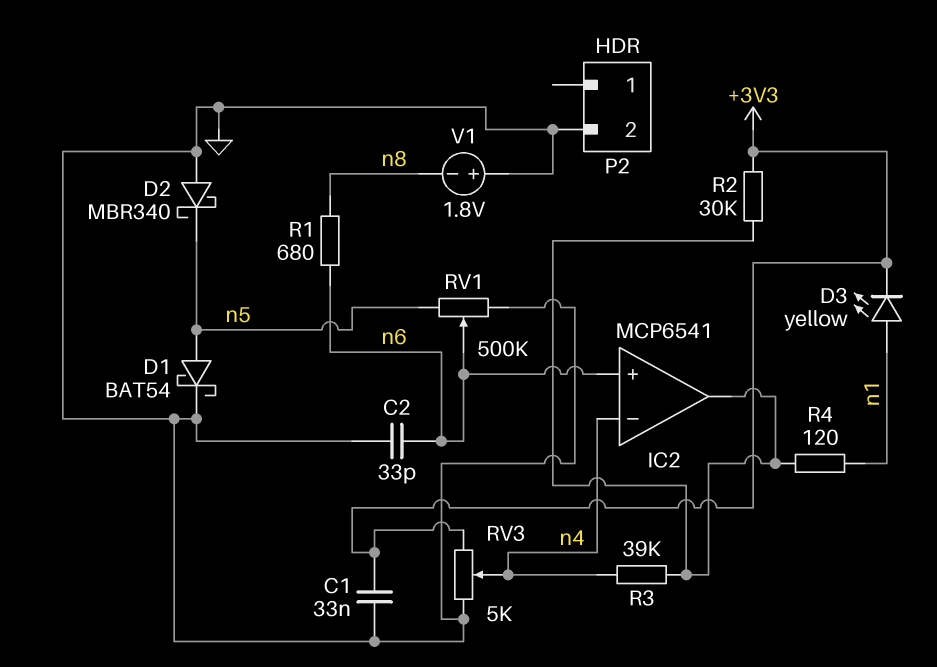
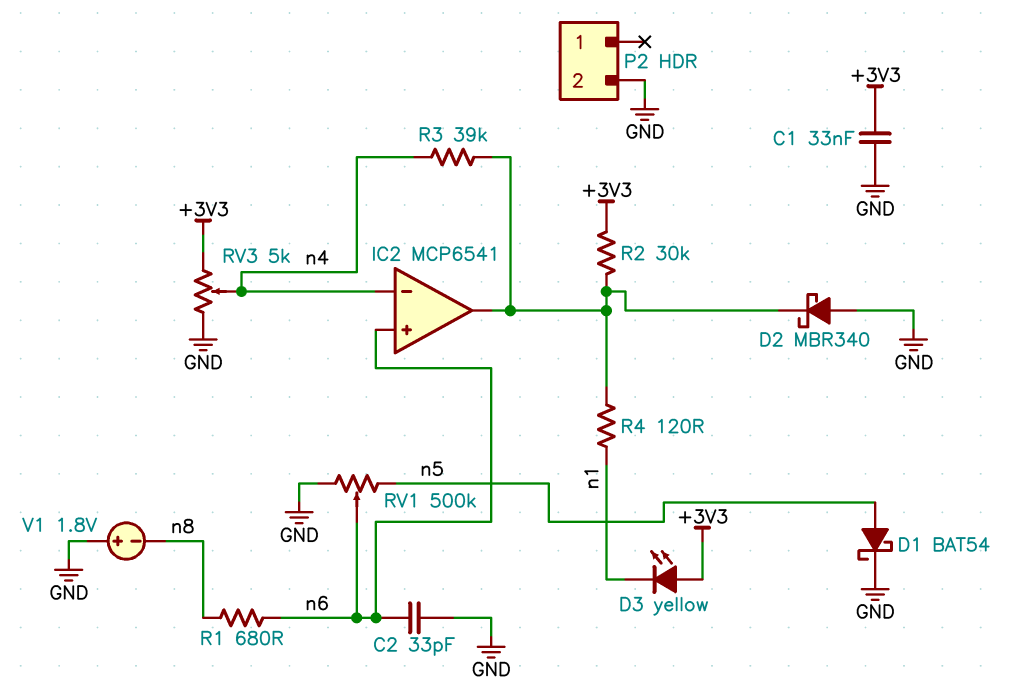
D2: schottky MBR340 (A GND, K n5) -> schottky MBR340 (A GND, K IC2/out)
D3: LED yellow (A n1, K +3V3) -> LED yellow (A +3V3, K n1)

